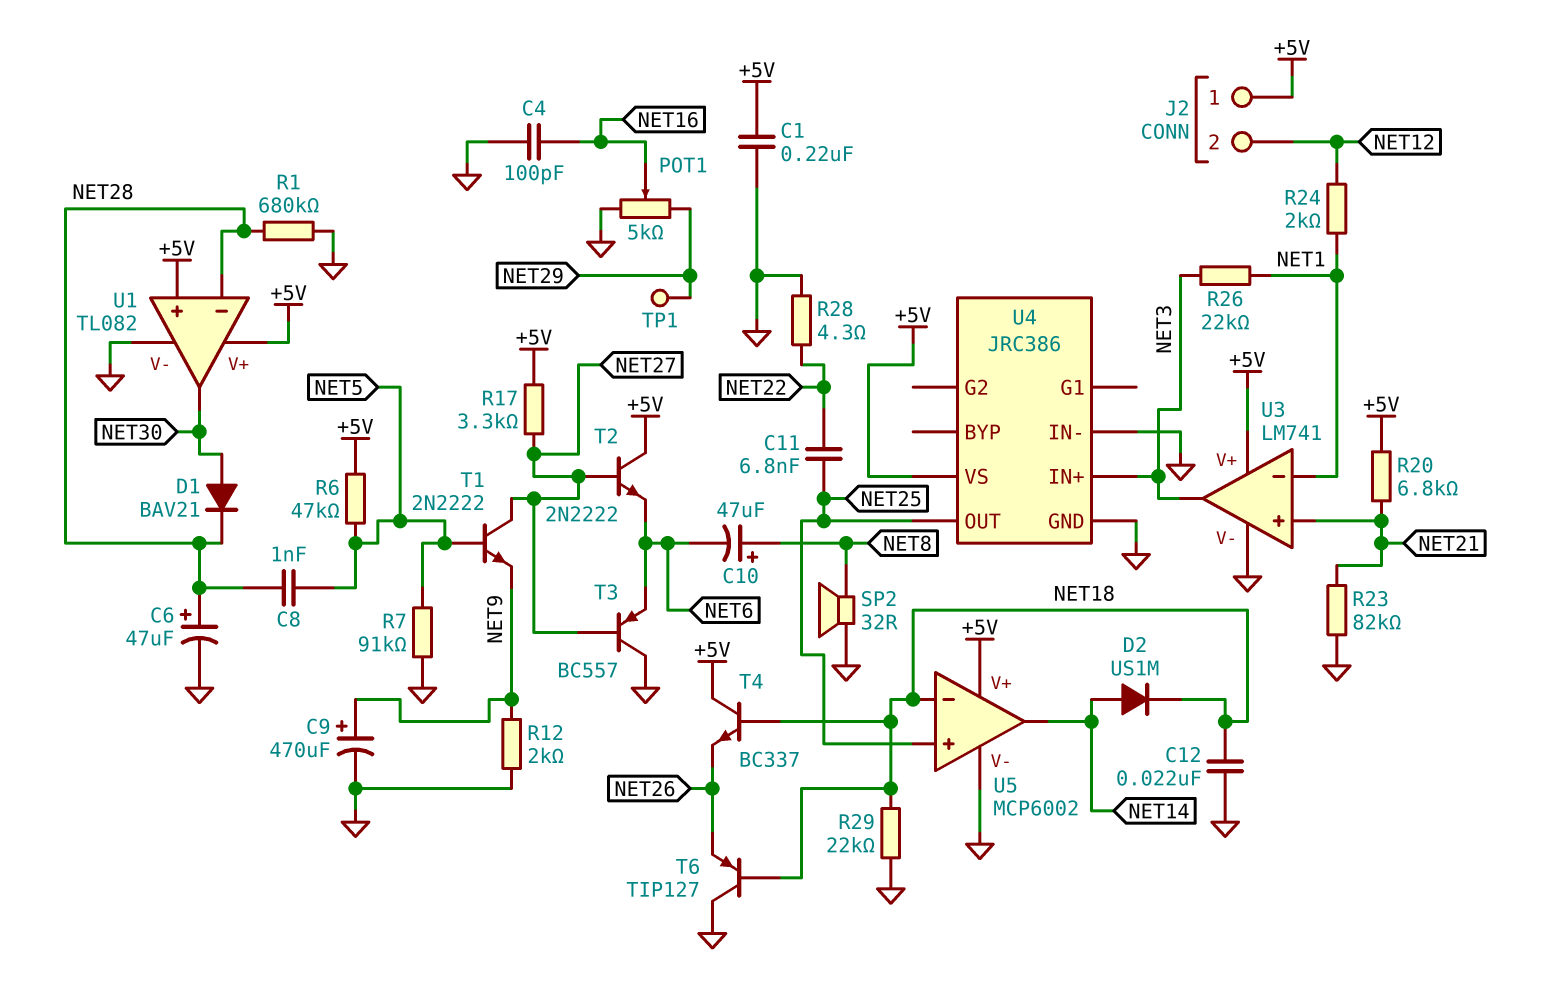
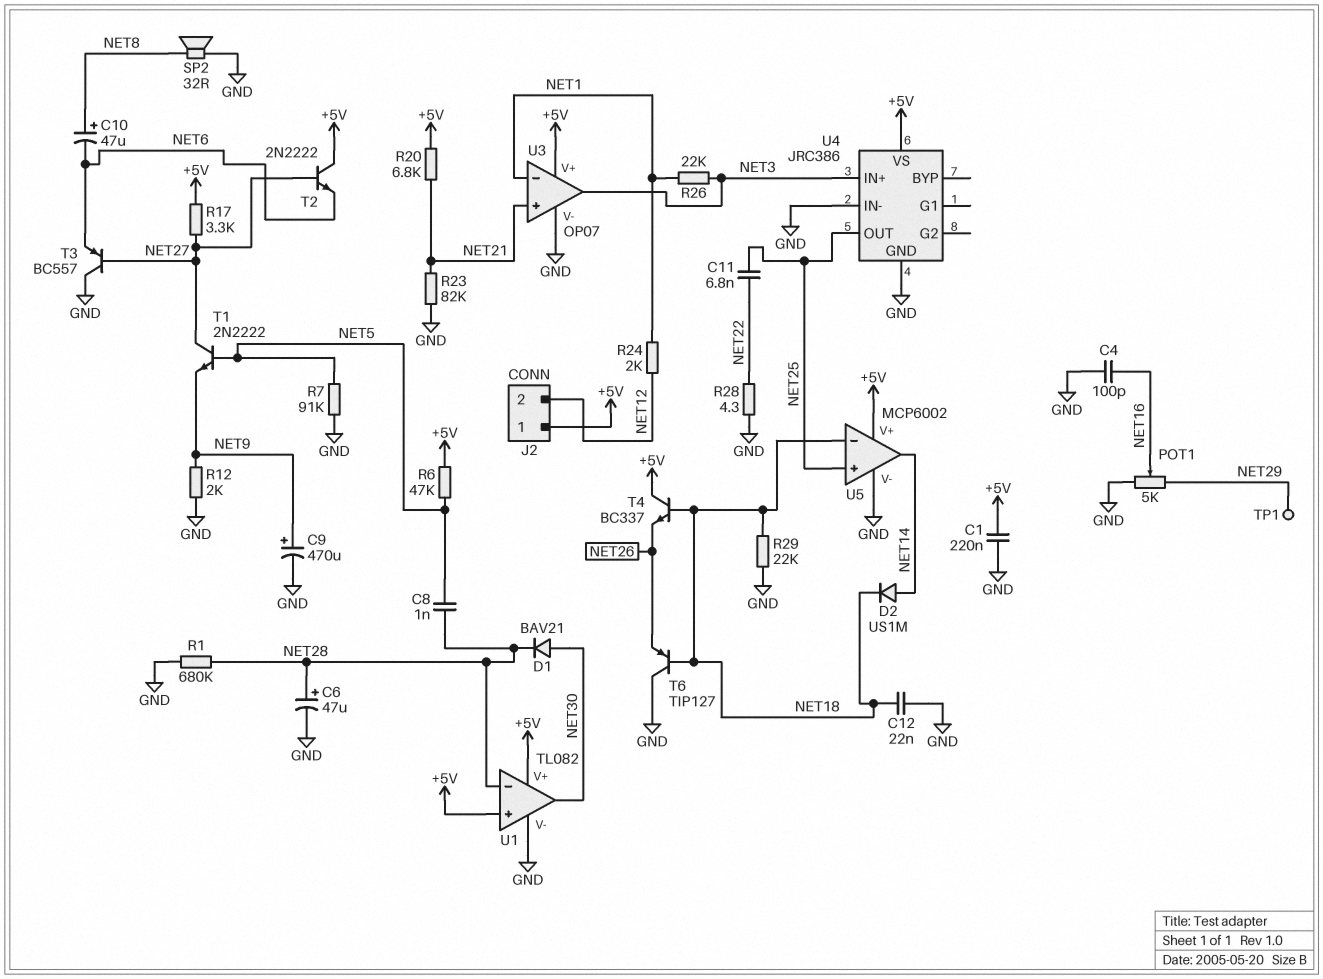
U3: LM741 -> OP07

